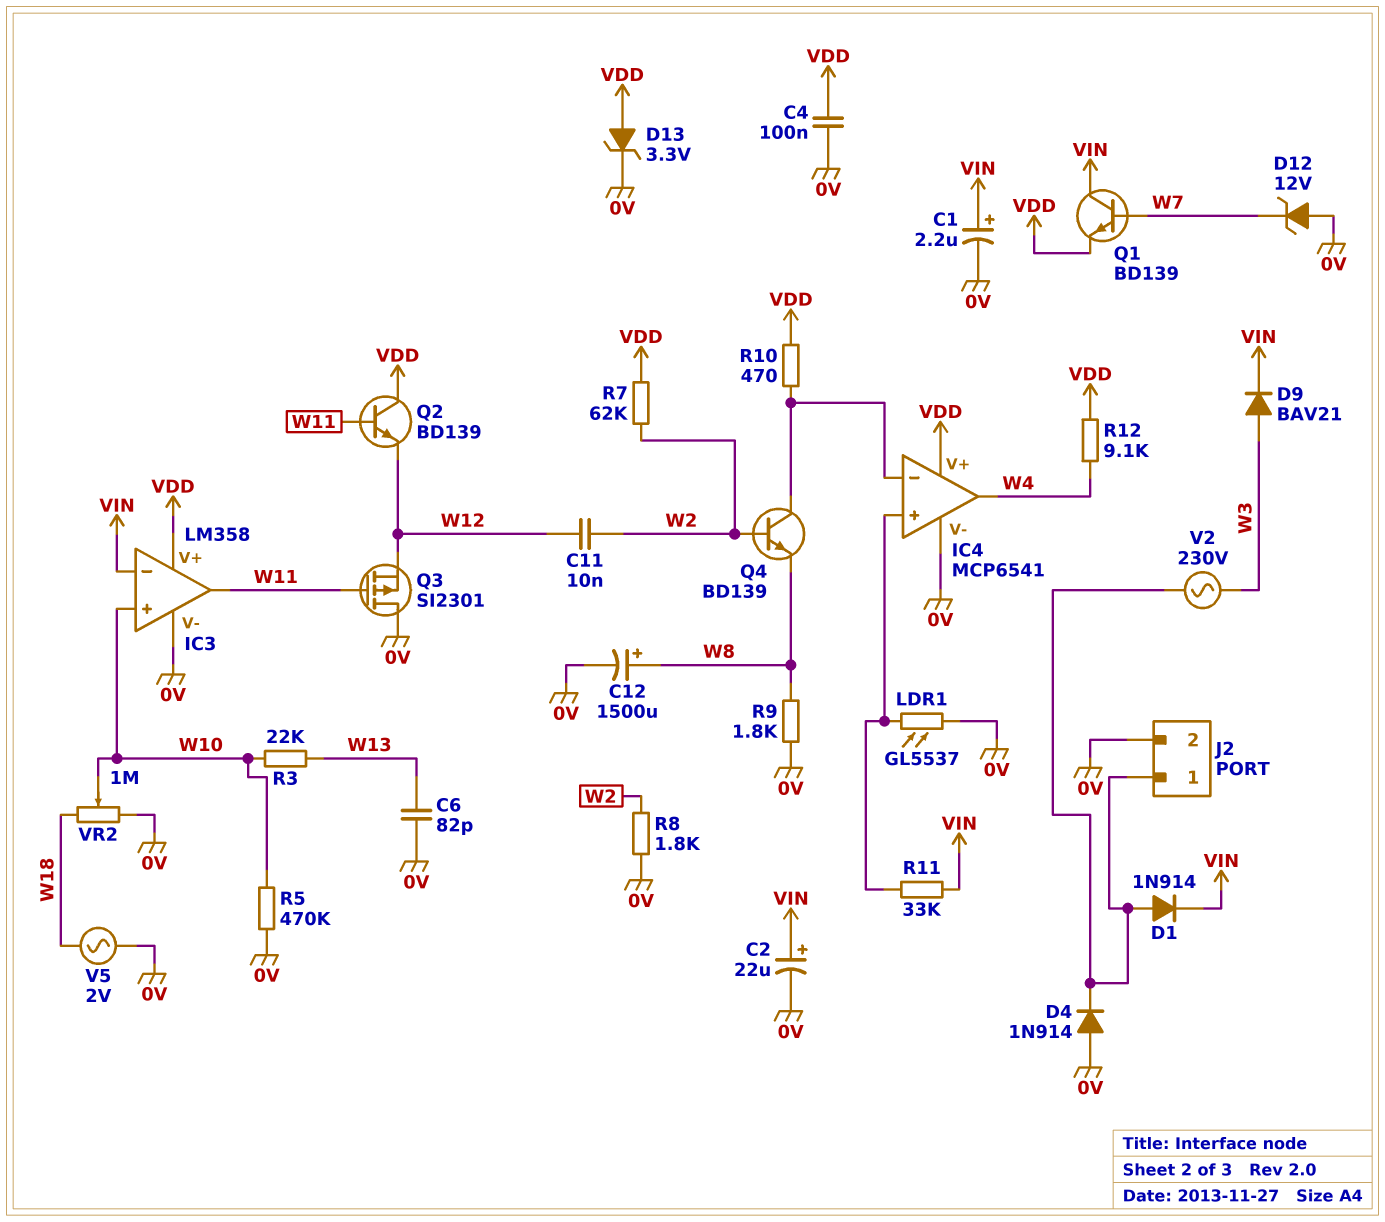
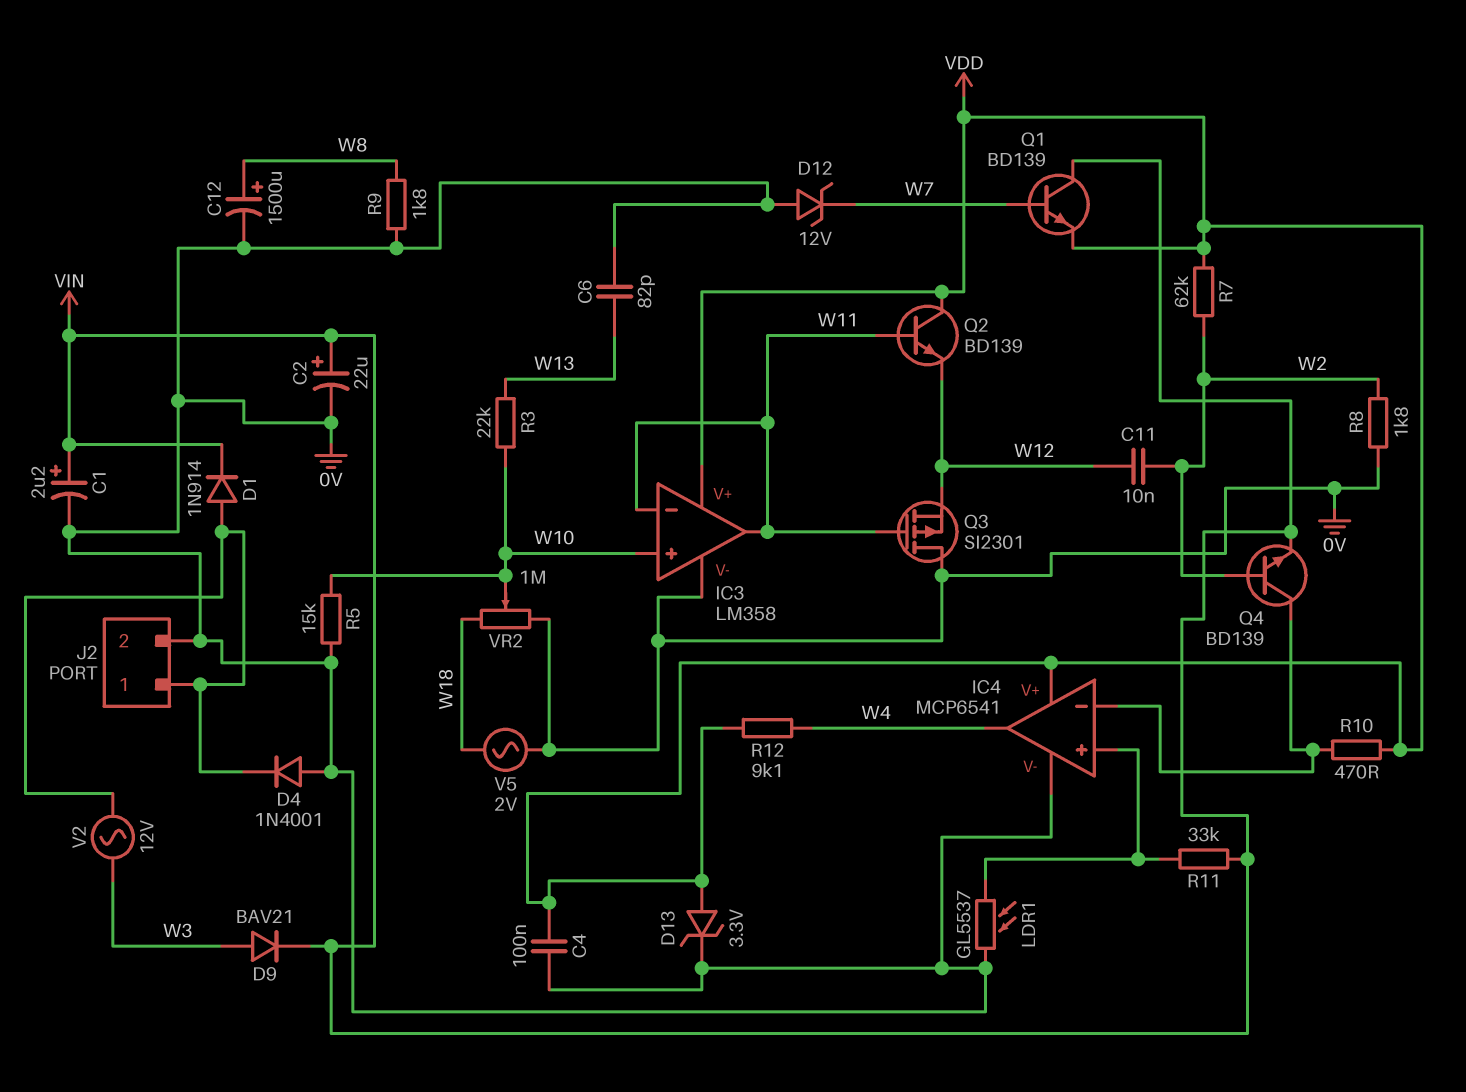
D4: diode 1N914 (A 0V, K J2/1) -> diode 1N4001 (A 0V, K J2/1)
IC3 pin in-: VIN -> W11
Q4: NPN BD139 (B W2, C IC4/in-, E W8) -> NPN BD139 (B W2, C IC4/in-, E VIN)
R5: 470k (0V, W10) -> 15k (0V, W10)
V2: AC 230V (J2/1, W3) -> AC 12V (J2/1, W3)

